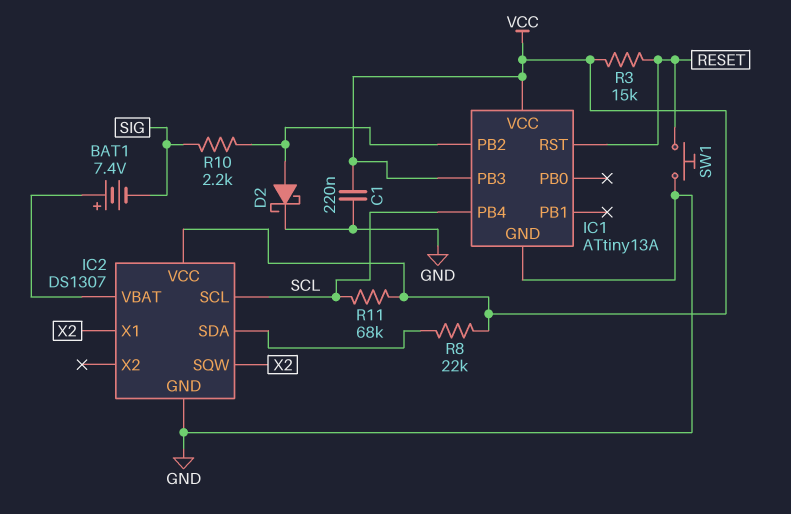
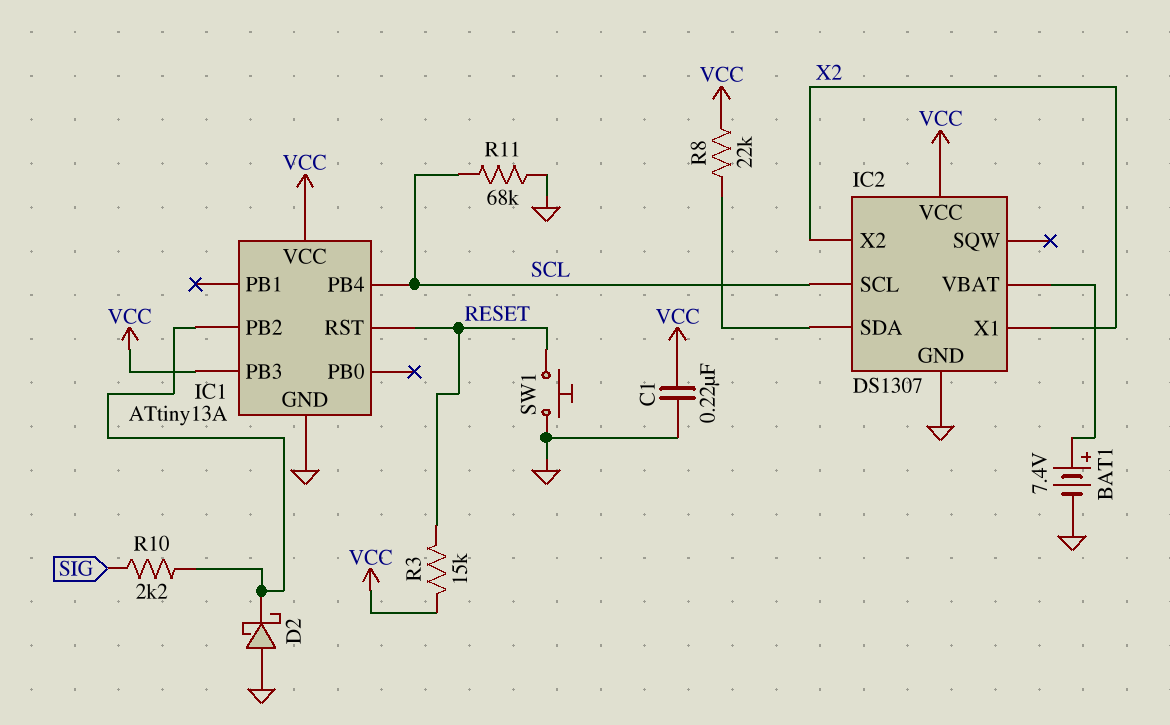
BAT1: 7.4V (plus IC2/VBAT, minus SIG) -> 7.4V (plus IC2/VBAT, minus GND)
D2: schottky (A IC1/PB2, K GND) -> schottky (A GND, K IC1/PB2)
IC2 pin SQW: X2 -> none
IC2 pin X2: none -> X2
R11: 68k (SCL, VCC) -> 68k (GND, SCL)

